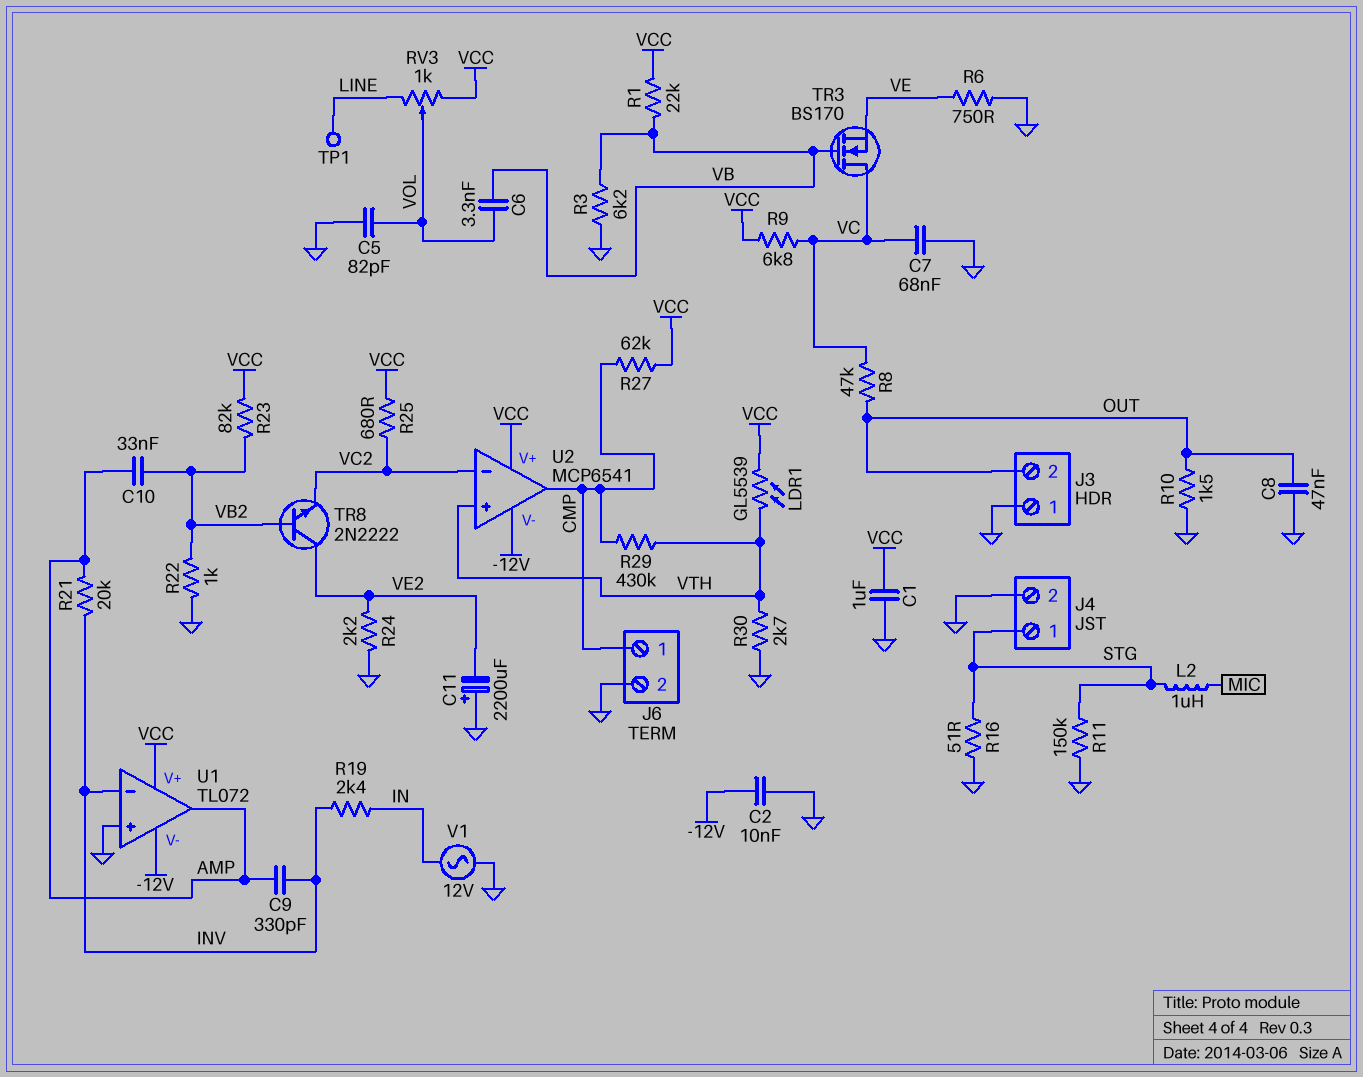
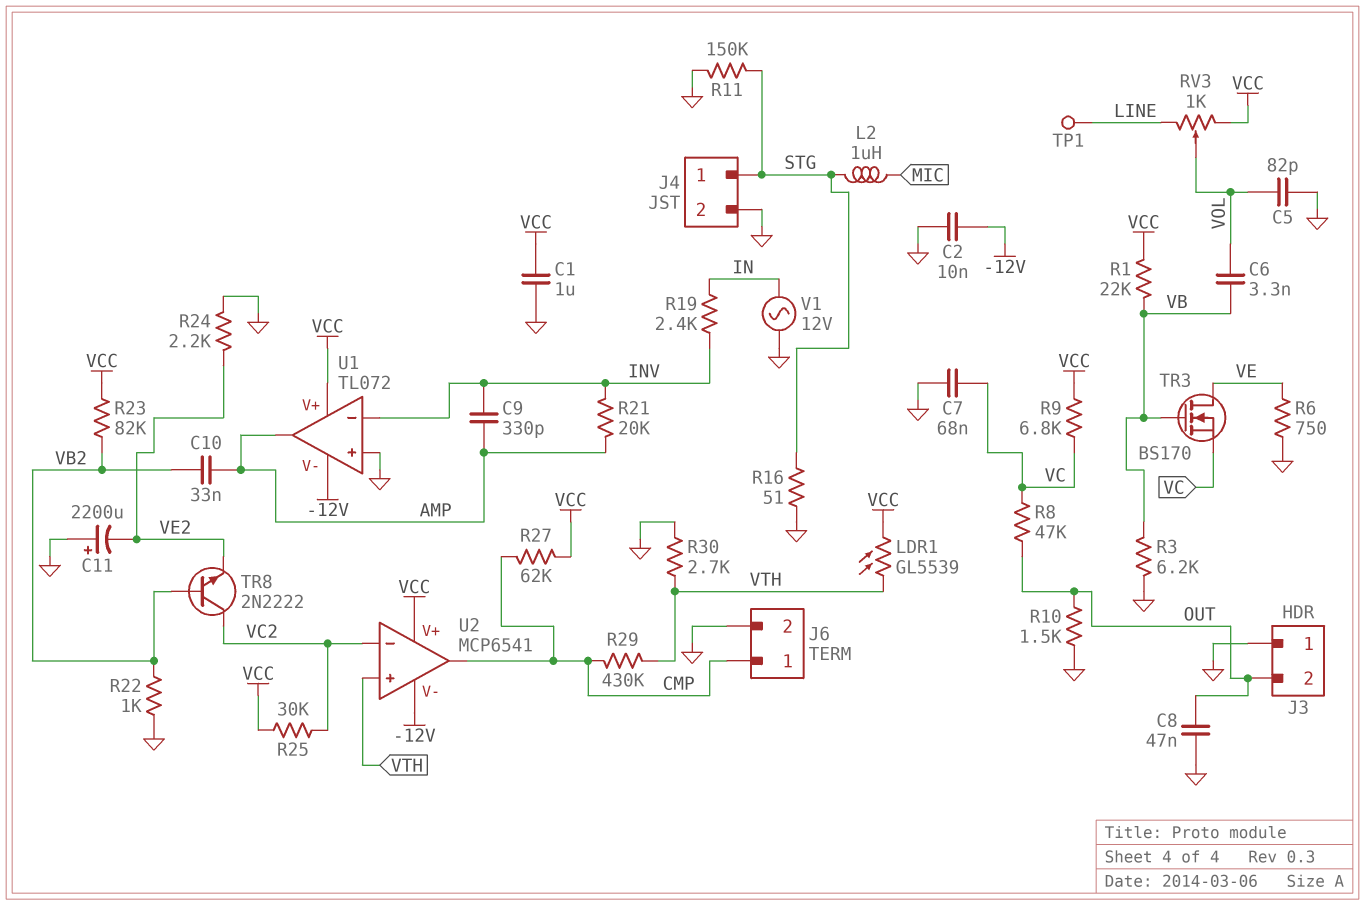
R25: 680 (VC2, VCC) -> 30k (VC2, VCC)
TR3: NMOS BS170 (G VB, D VC, S VE) -> NMOS BS170 (G VB, D VE, S VC)
TR8: NPN 2N2222 (B VB2, C VE2, E VC2) -> NPN 2N2222 (B VB2, C VC2, E VE2)

